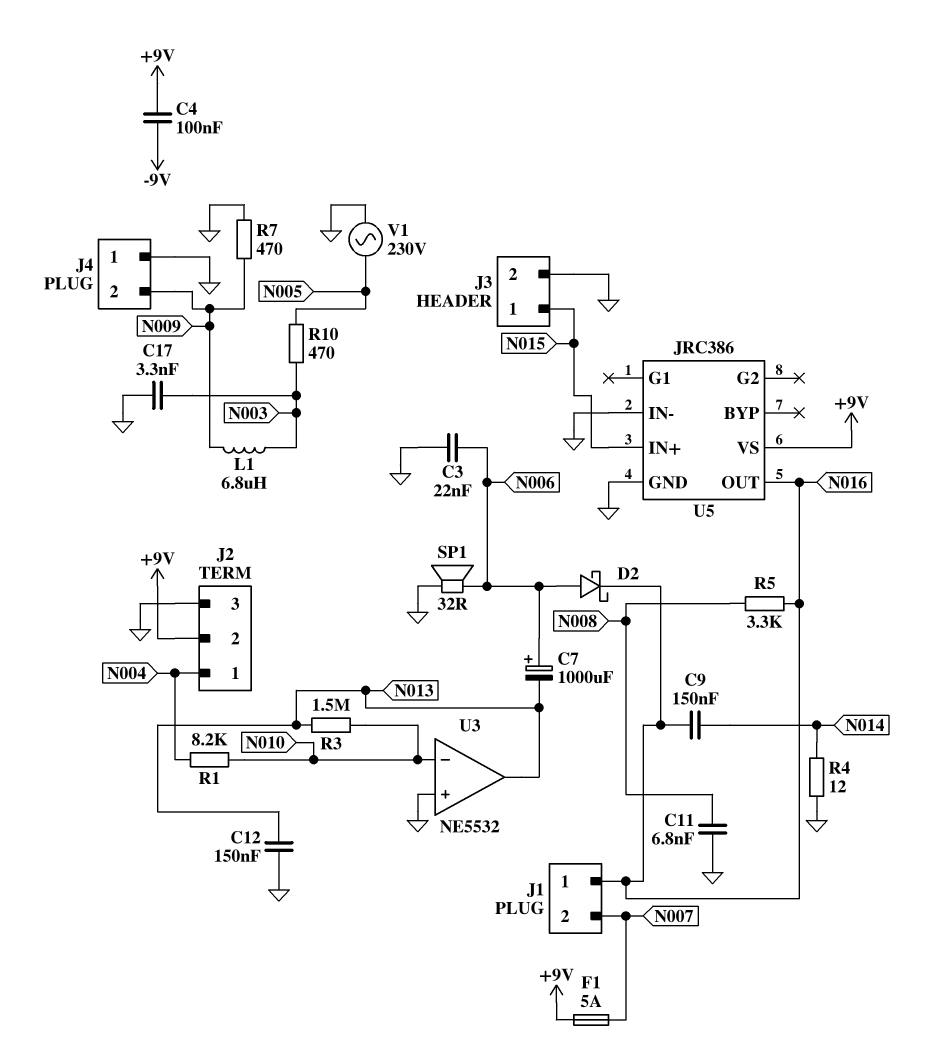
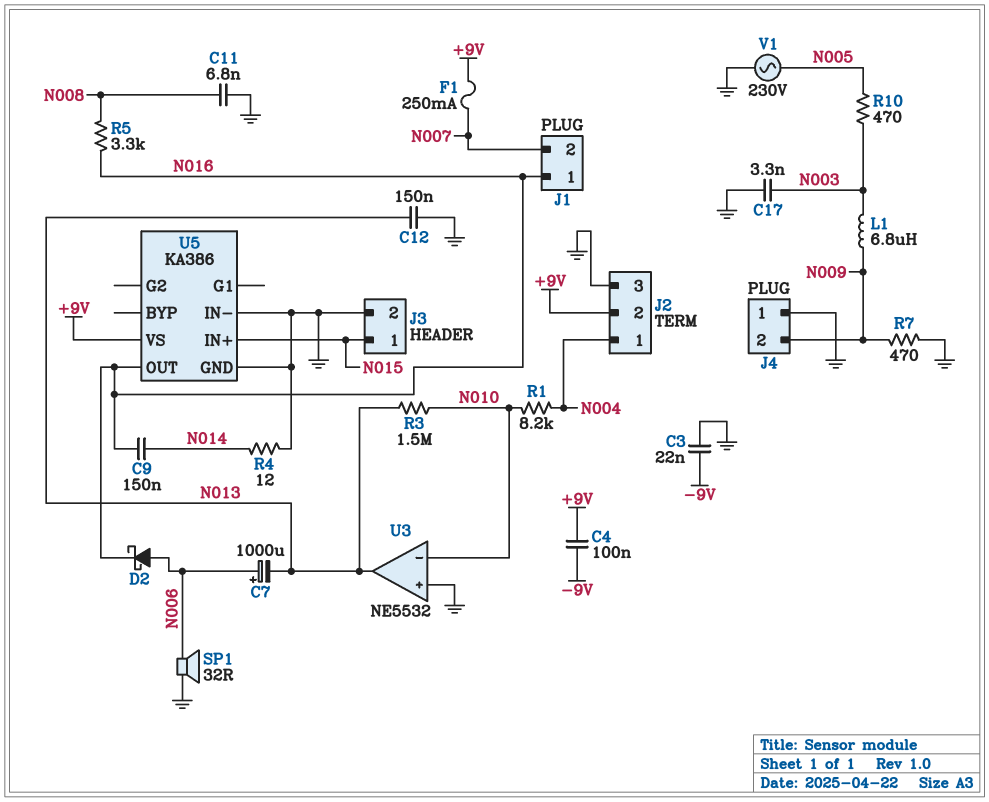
C3: 22nF (GND, N006) -> 22nF (-9V, GND)
F1: 5A (+9V, N007) -> 250mA (+9V, N007)
U5: JRC386 -> KA386

